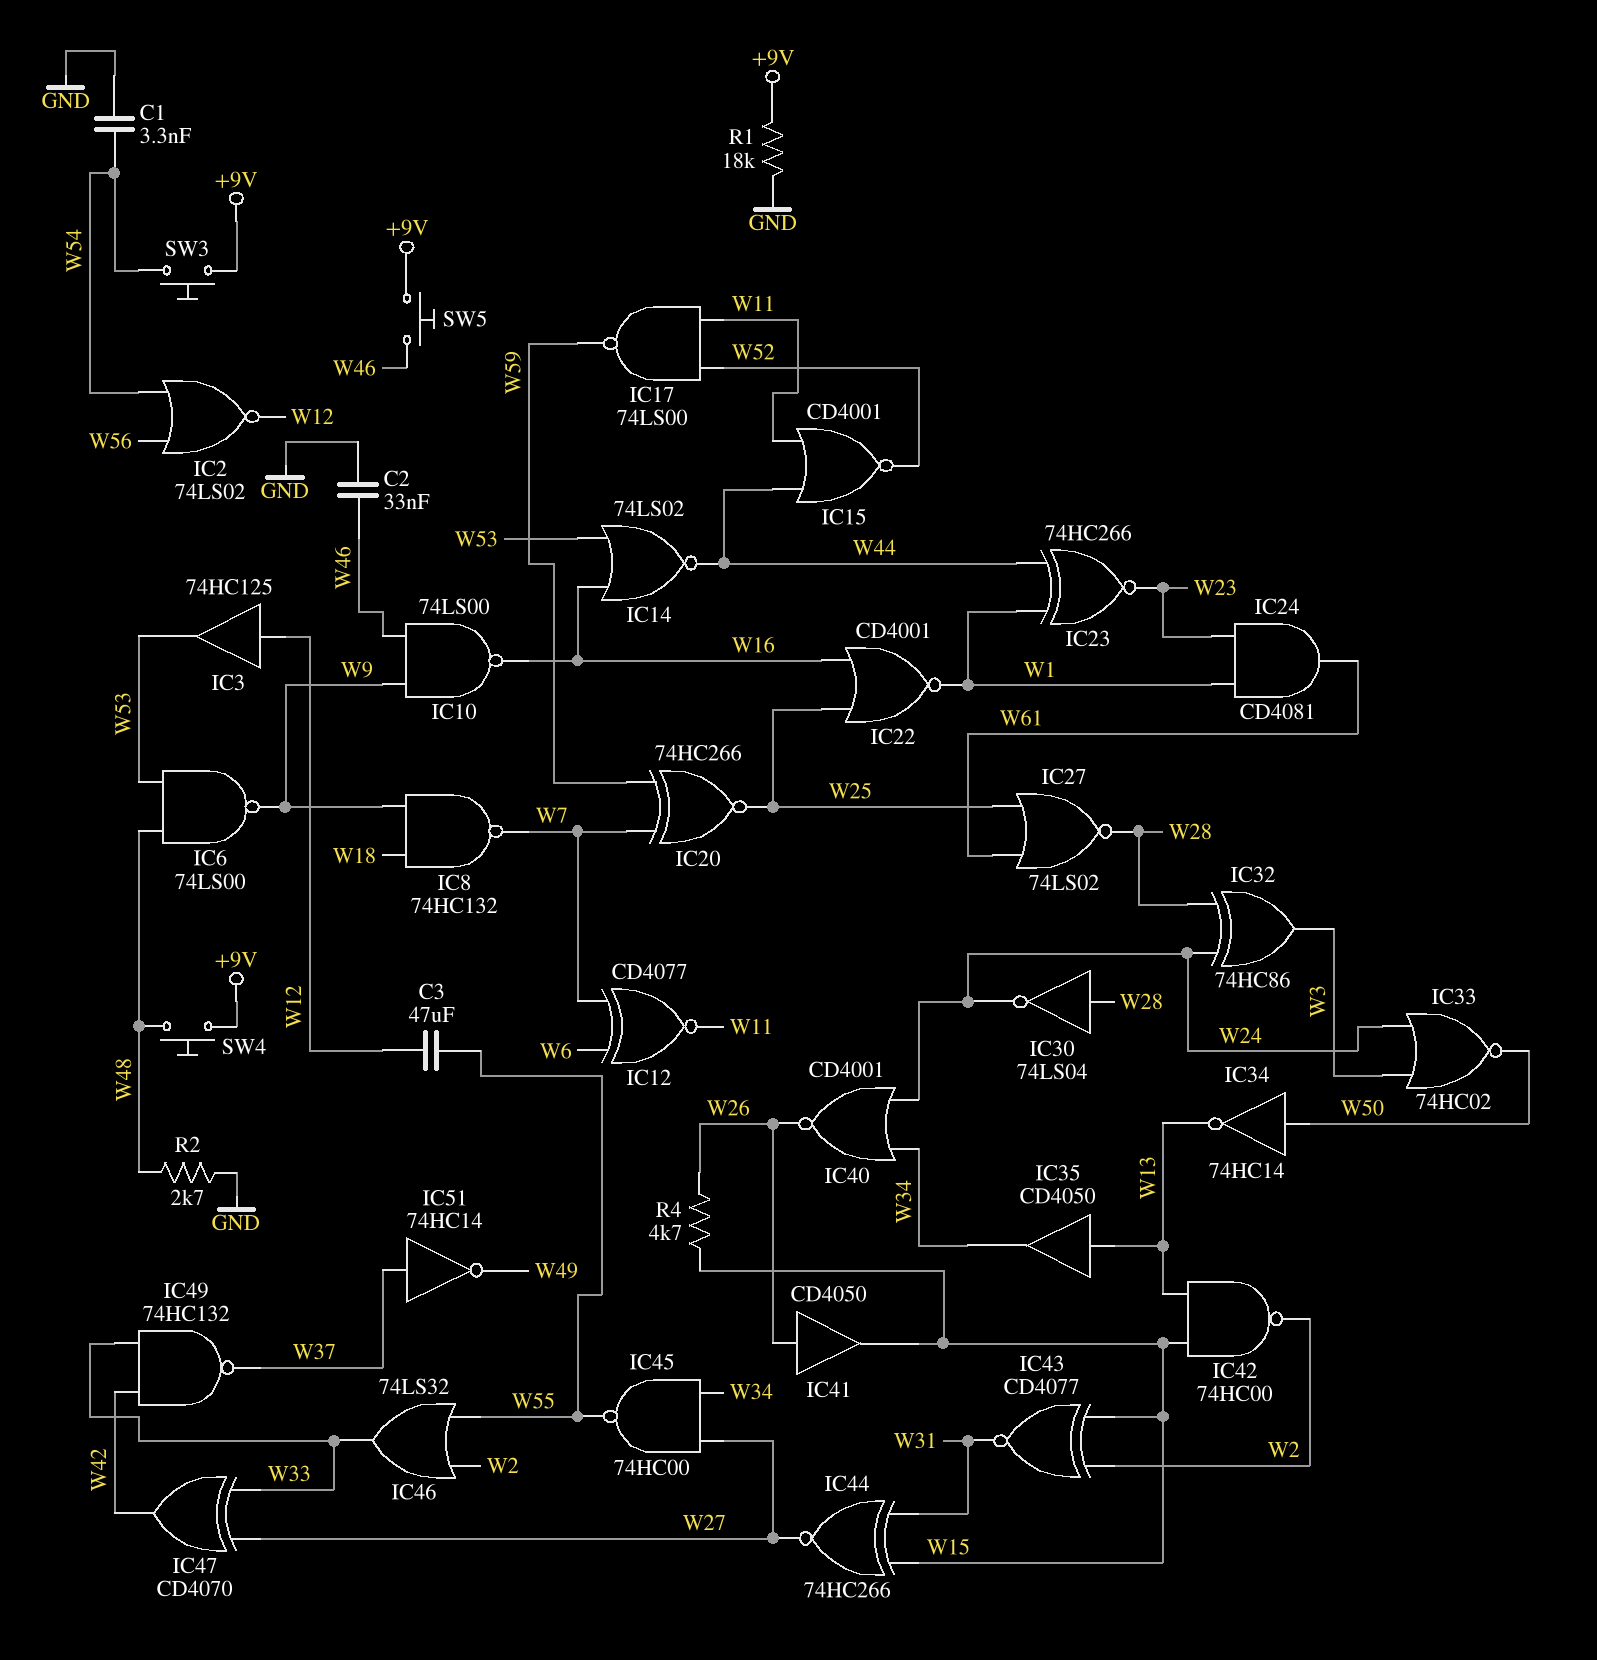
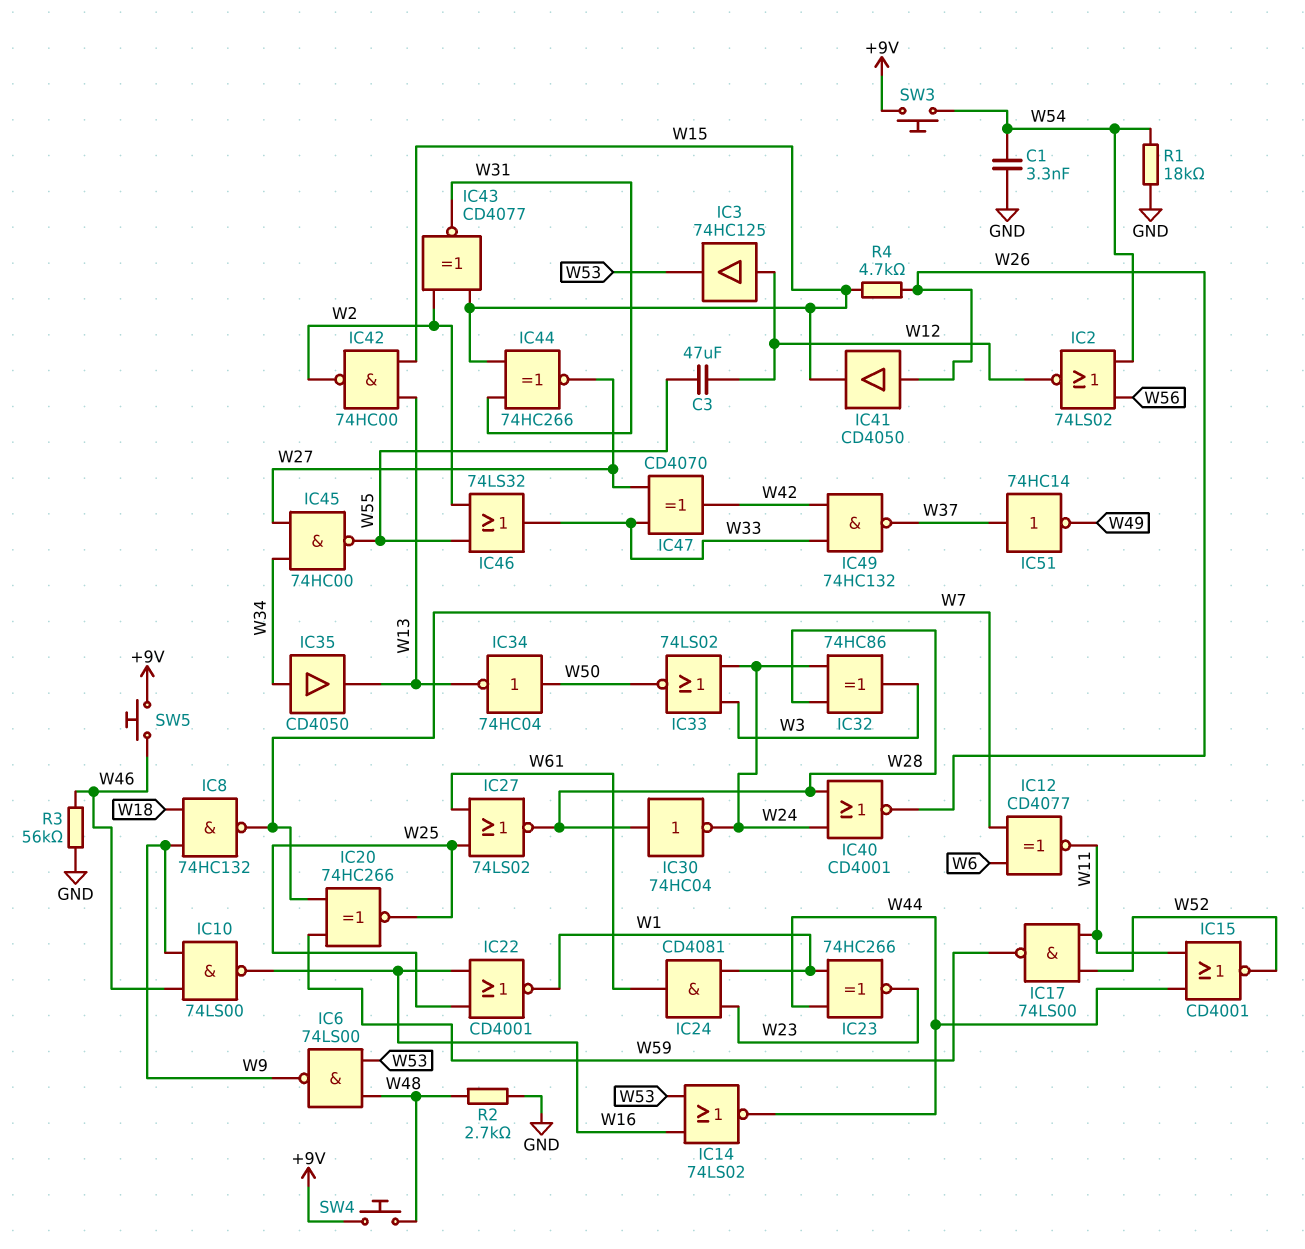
C2: 33nF (GND, W46) -> none
IC30: NOT 74LS04 (in W28, out W24) -> NOT 74HC04 (in W28, out W24)
IC33: NOR 74HC02 (in W3, in W24, out W50) -> NOR 74LS02 (in W3, in W24, out W50)
IC34: NOT 74HC14 (in W50, out W13) -> NOT 74HC04 (in W50, out W13)
IC35: buffer CD4050 (in W13, out W34) -> buffer CD4050 (in W34, out W13)
IC40: NOR CD4001 (in W24, in W34, out W26) -> NOR CD4001 (in W24, in W28, out W26)
R1: 18k (+9V, GND) -> 18k (GND, W54)
R3: none -> 56k (GND, W46)

